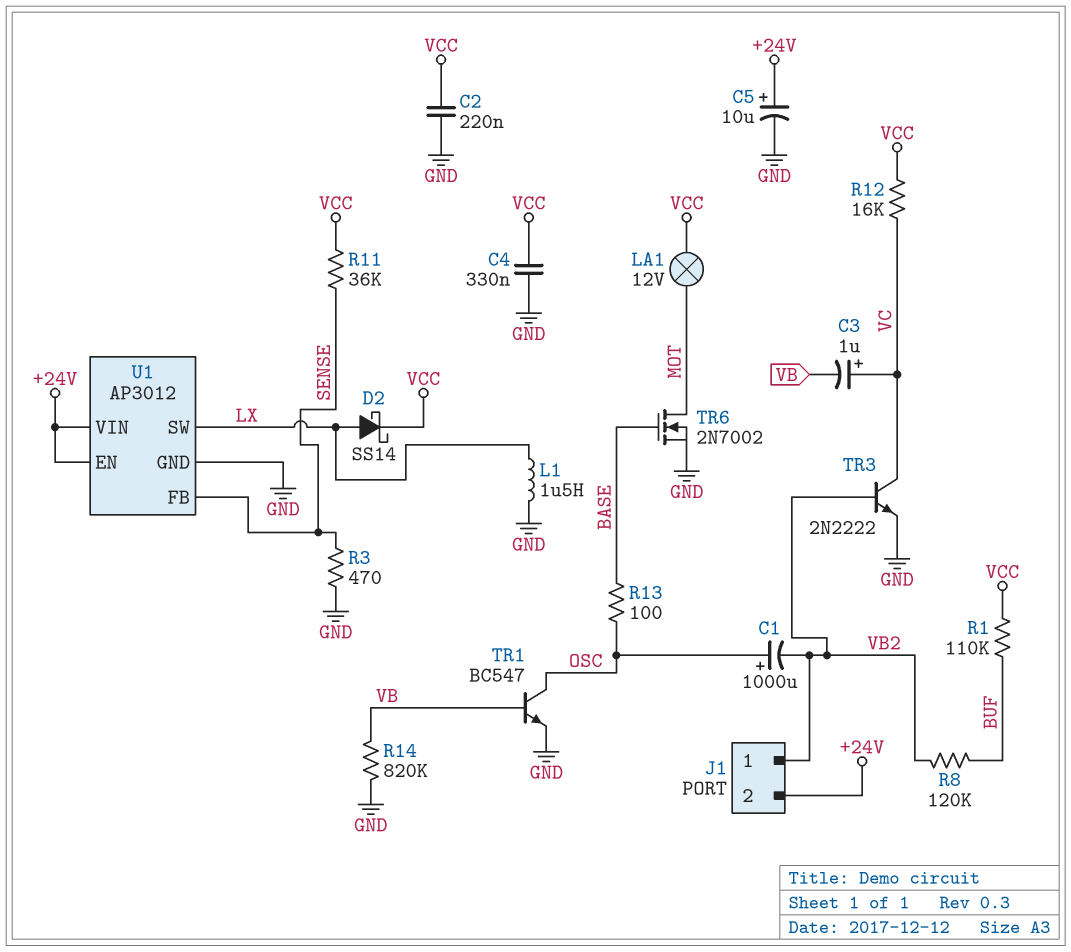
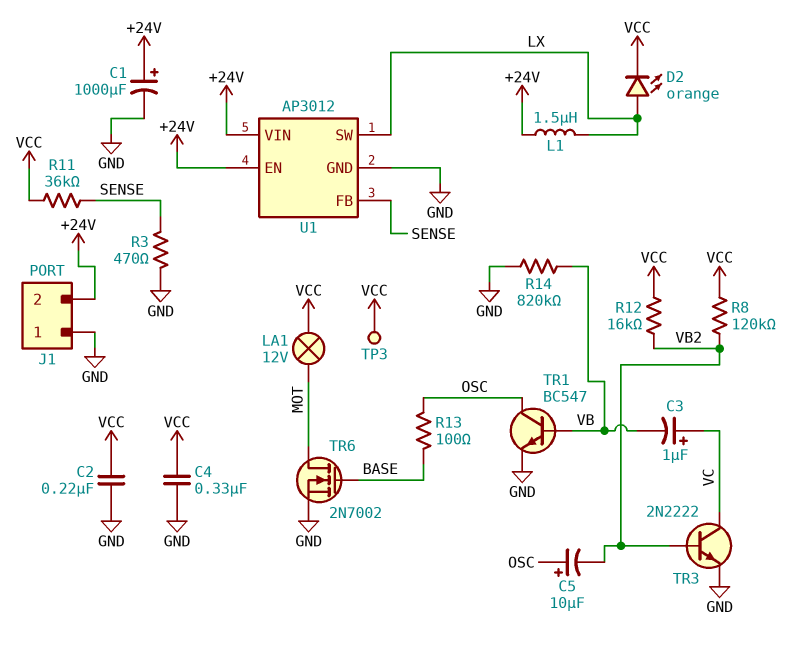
C1: 1000uF (plus OSC, minus VB2) -> 1000uF (plus +24V, minus GND)
C5: 10uF (plus +24V, minus GND) -> 10uF (plus OSC, minus VB2)
D2: schottky SS14 (A LX, K VCC) -> LED orange (A LX, K VCC)
J1 pin 1: VB2 -> GND
L1: 1.5uH (GND, LX) -> 1.5uH (+24V, LX)
R1: 110k (BUF, VCC) -> none
R8: 120k (BUF, VB2) -> 120k (VB2, VCC)
R12: 16k (VC, VCC) -> 16k (VB2, VCC)
TP3: none -> test point (VCC)

